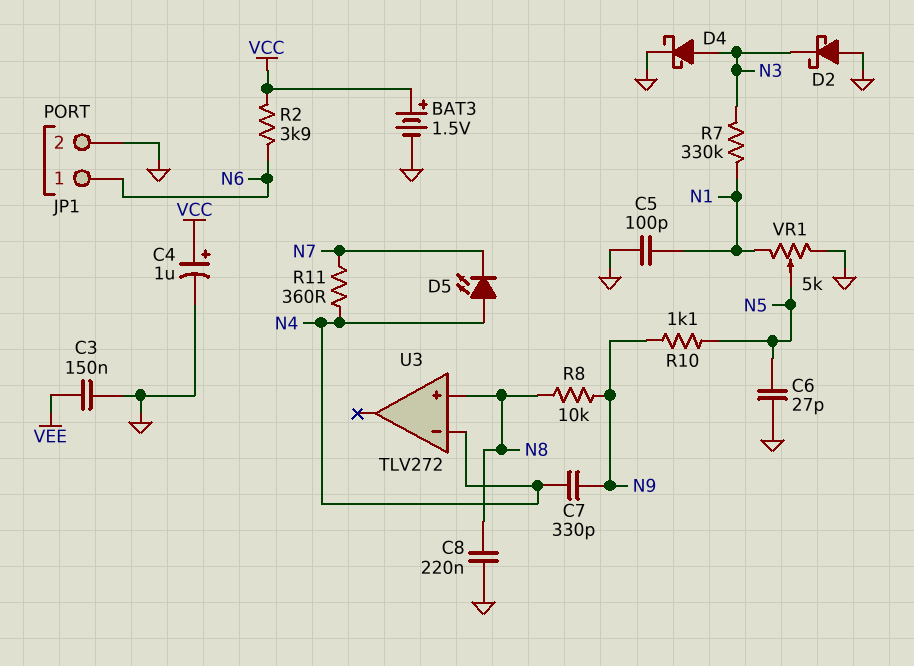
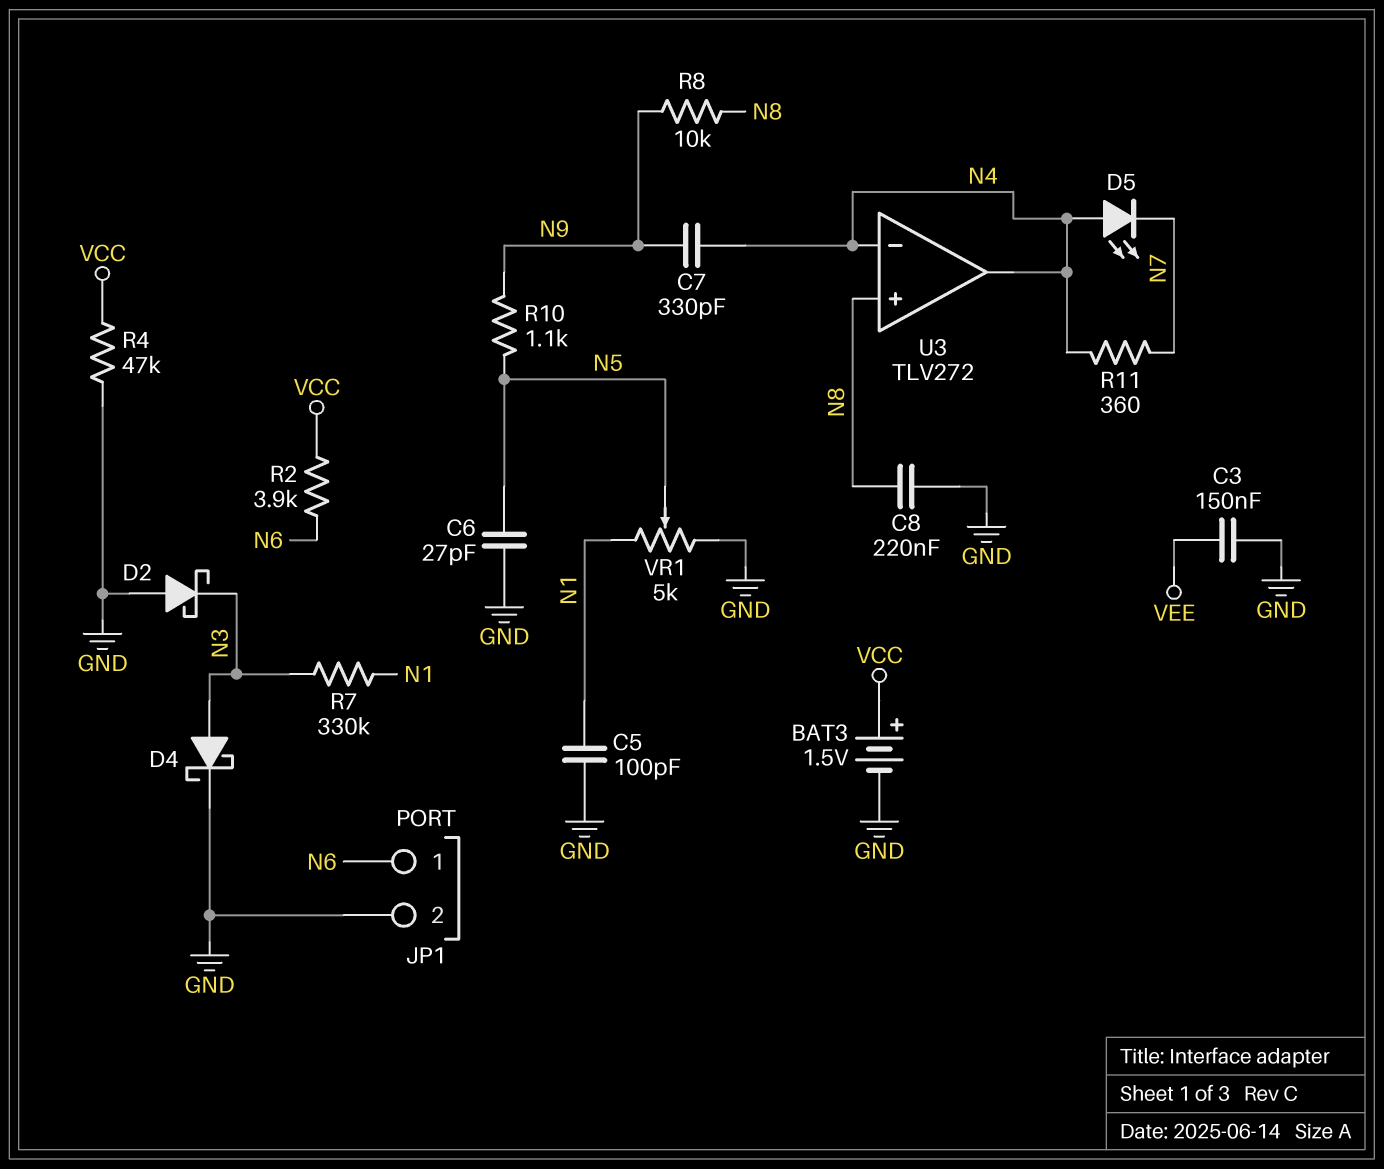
C4: 1uF (plus VCC, minus GND) -> none
R4: none -> 47k (GND, VCC)
U3 pin out: none -> N4

